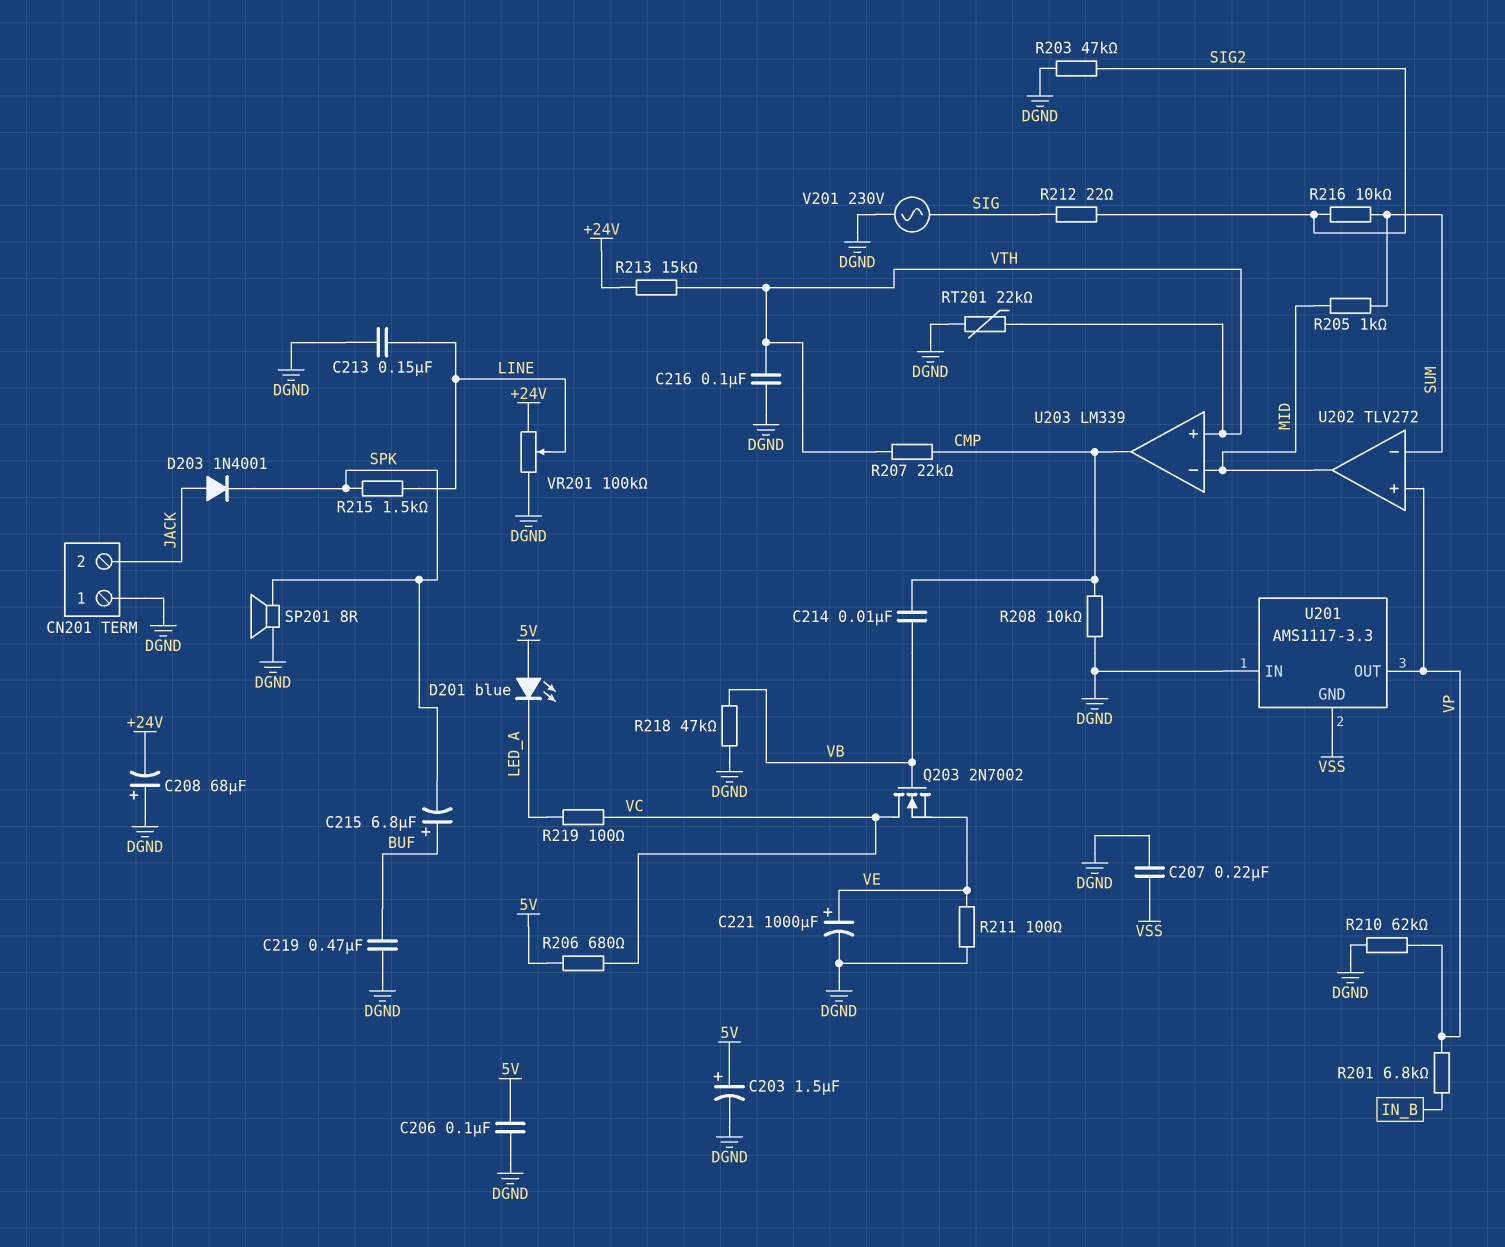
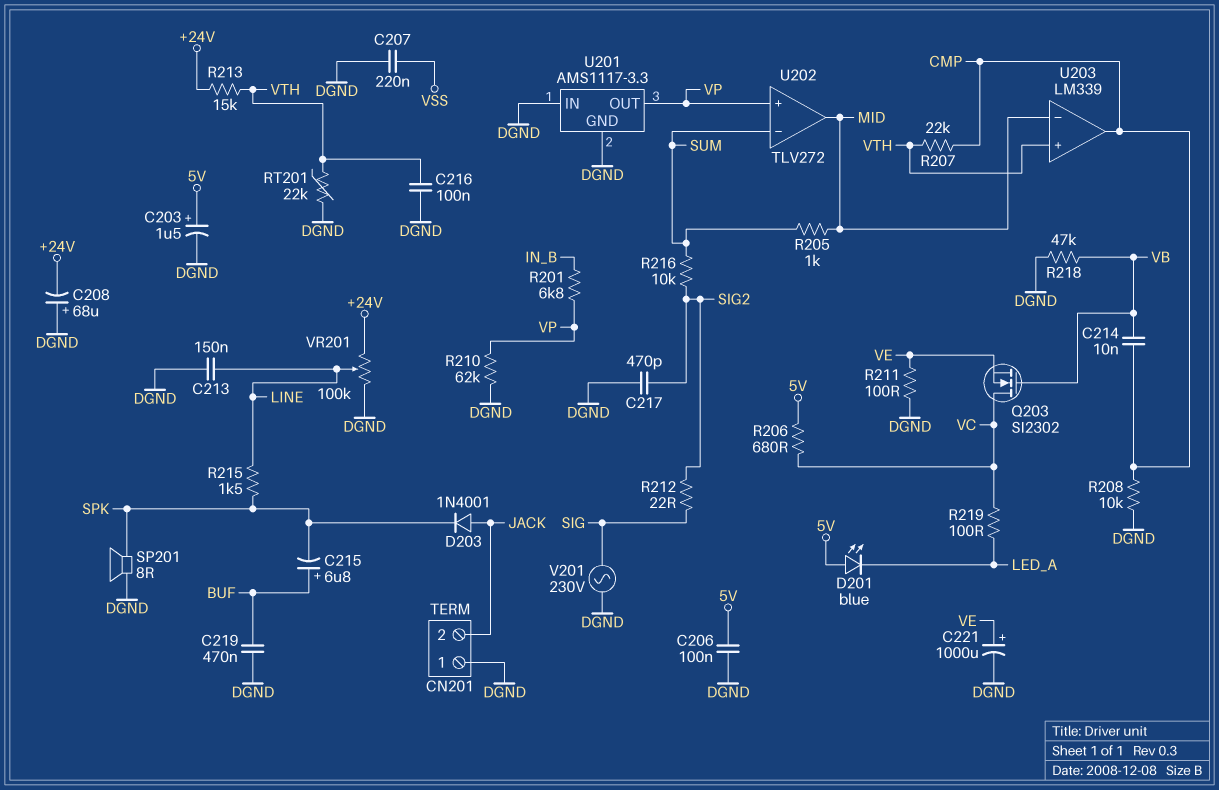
C217: none -> 470pF (DGND, SIG2)
Q203: NMOS 2N7002 (G VB, D VC, S VE) -> NMOS SI2302 (G VB, D VC, S VE)
R203: 47k (DGND, SIG2) -> none
U201 pin GND: VSS -> DGND

